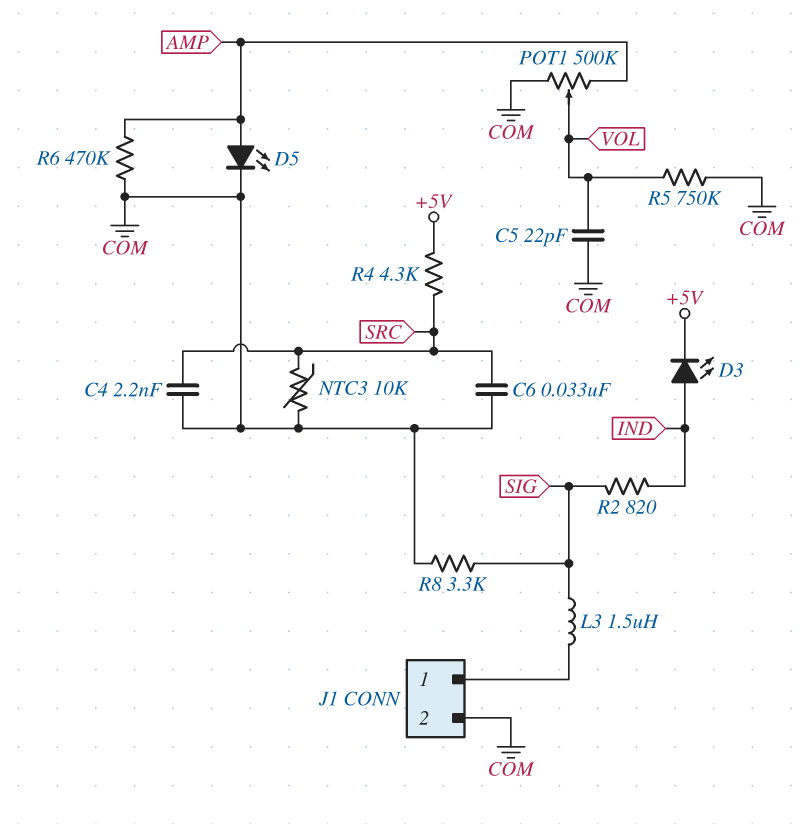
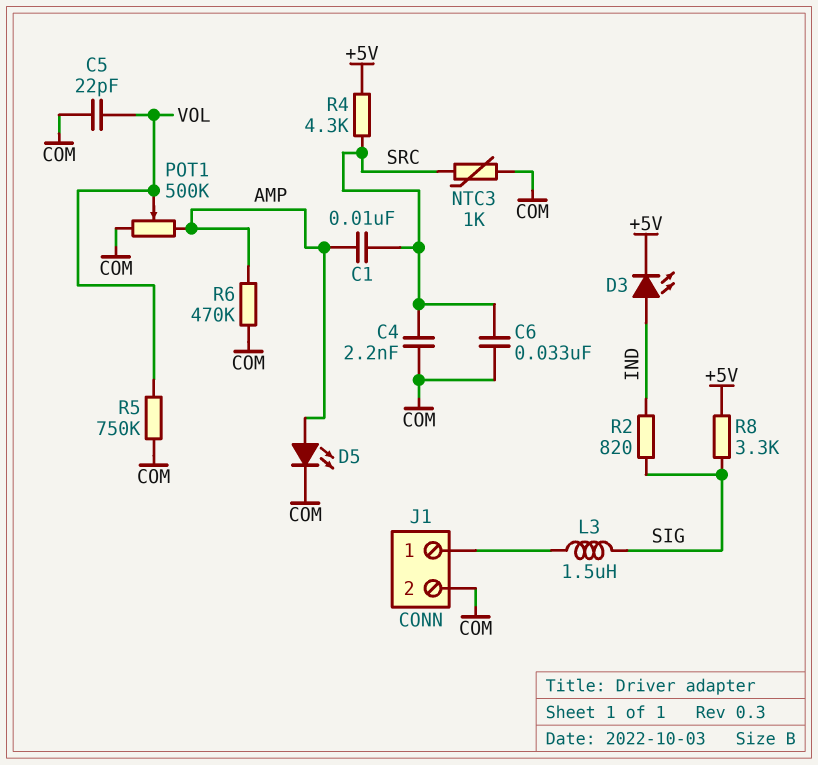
C1: none -> 10nF (AMP, SRC)
NTC3: 10k (COM, SRC) -> 1k (COM, SRC)
R8: 3.3k (COM, SIG) -> 3.3k (+5V, SIG)

